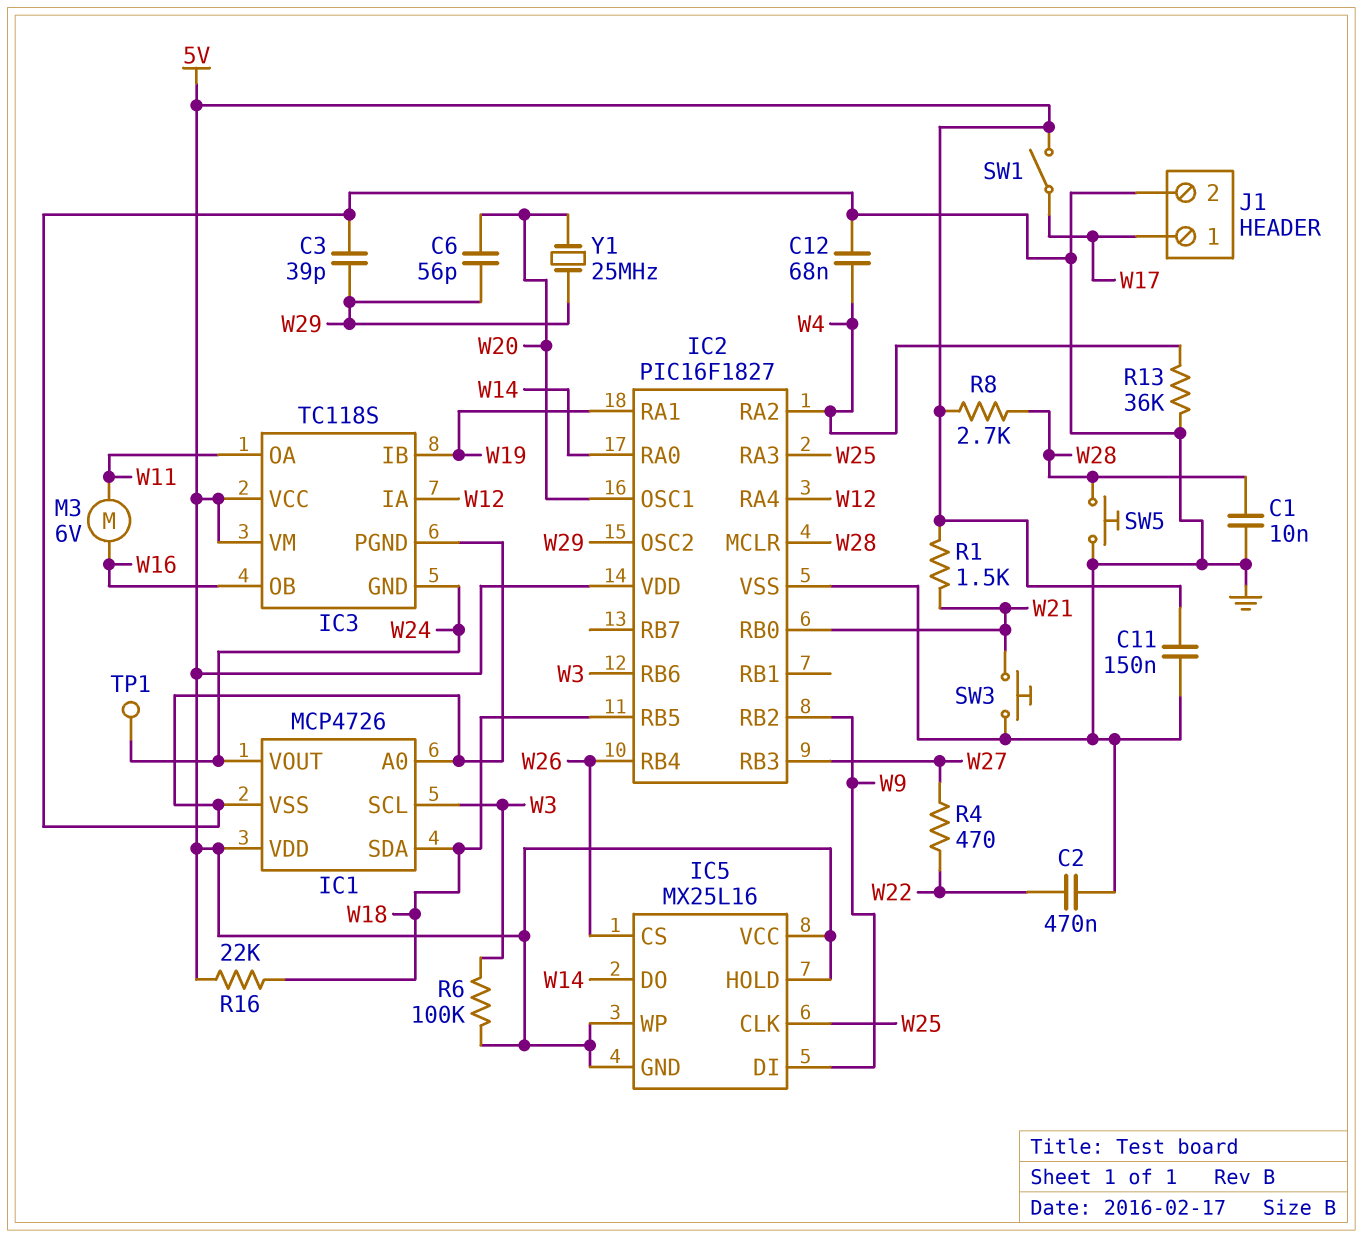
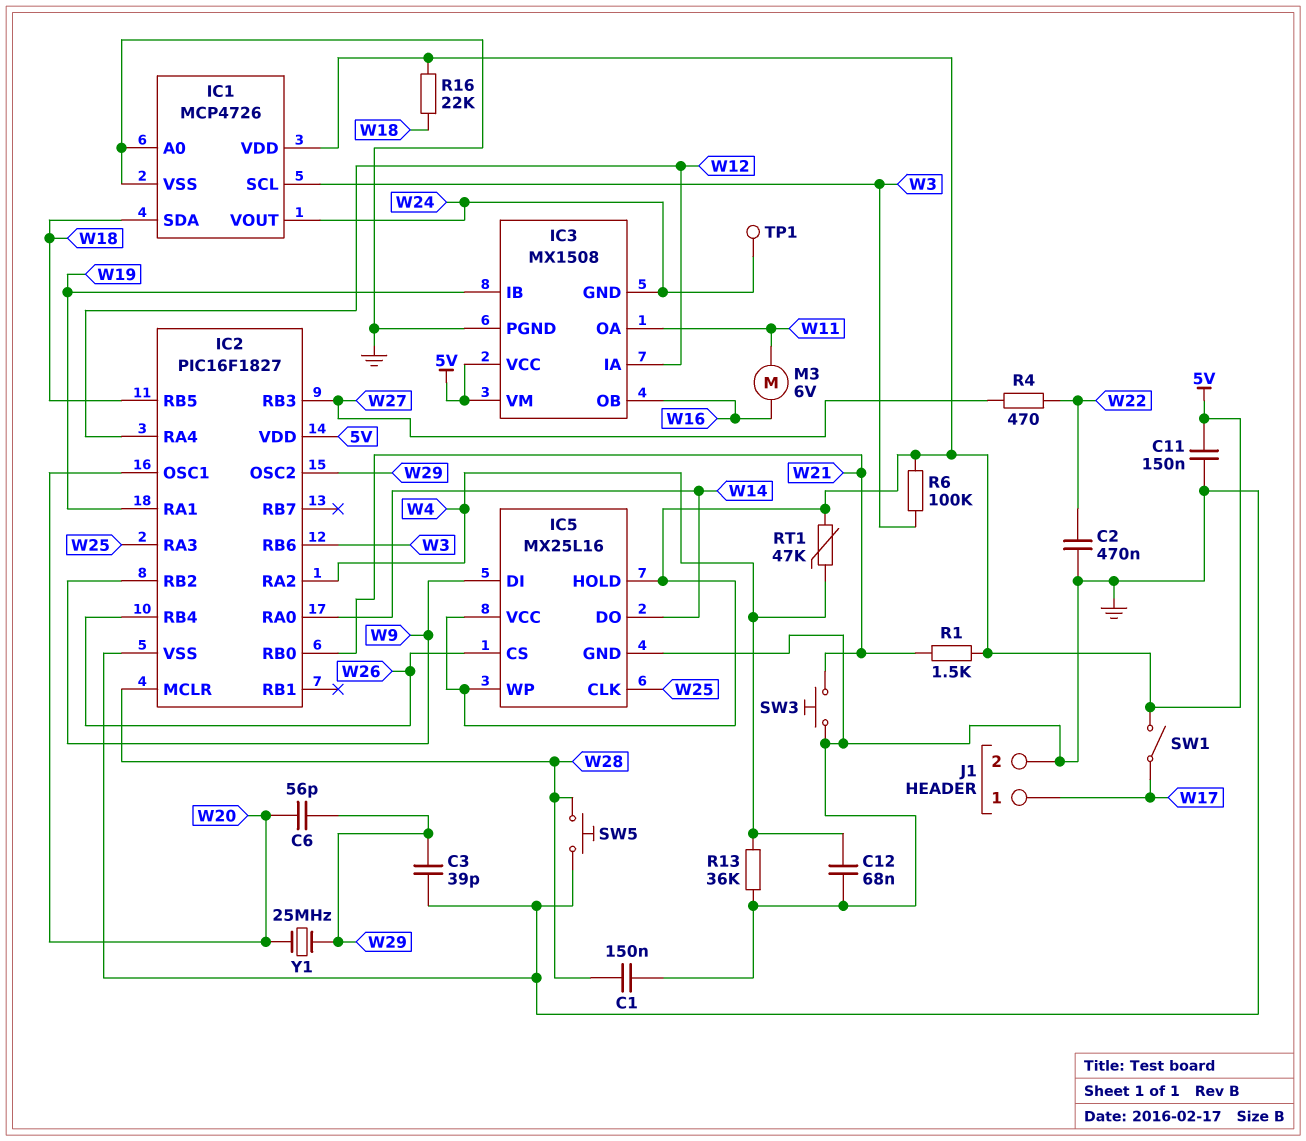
C1: 10nF (GND, W28) -> 150nF (GND, W28)
IC3: TC118S -> MX1508
IC5 pin GND: 5V -> GND
R8: 2.7k (5V, W28) -> none
RT1: none -> 47k (5V, W4)

